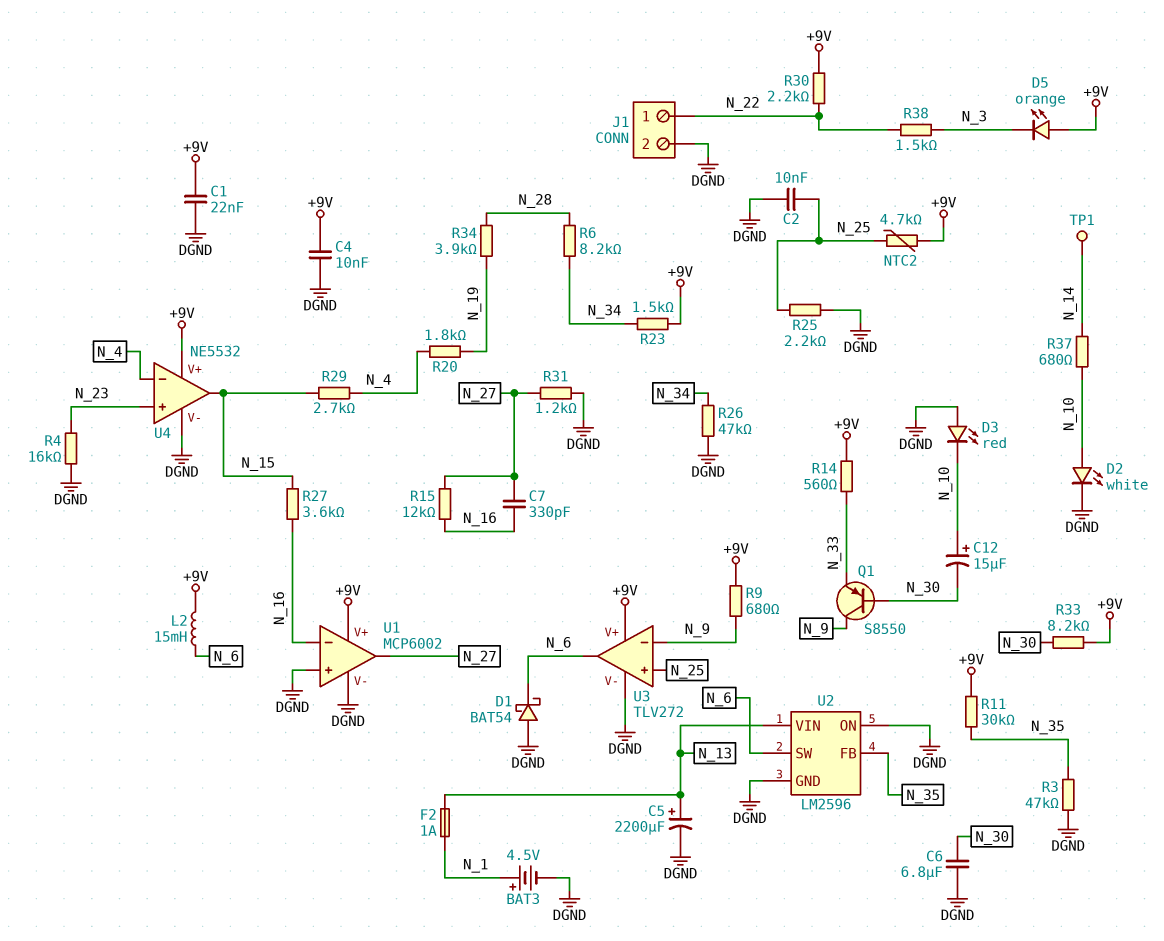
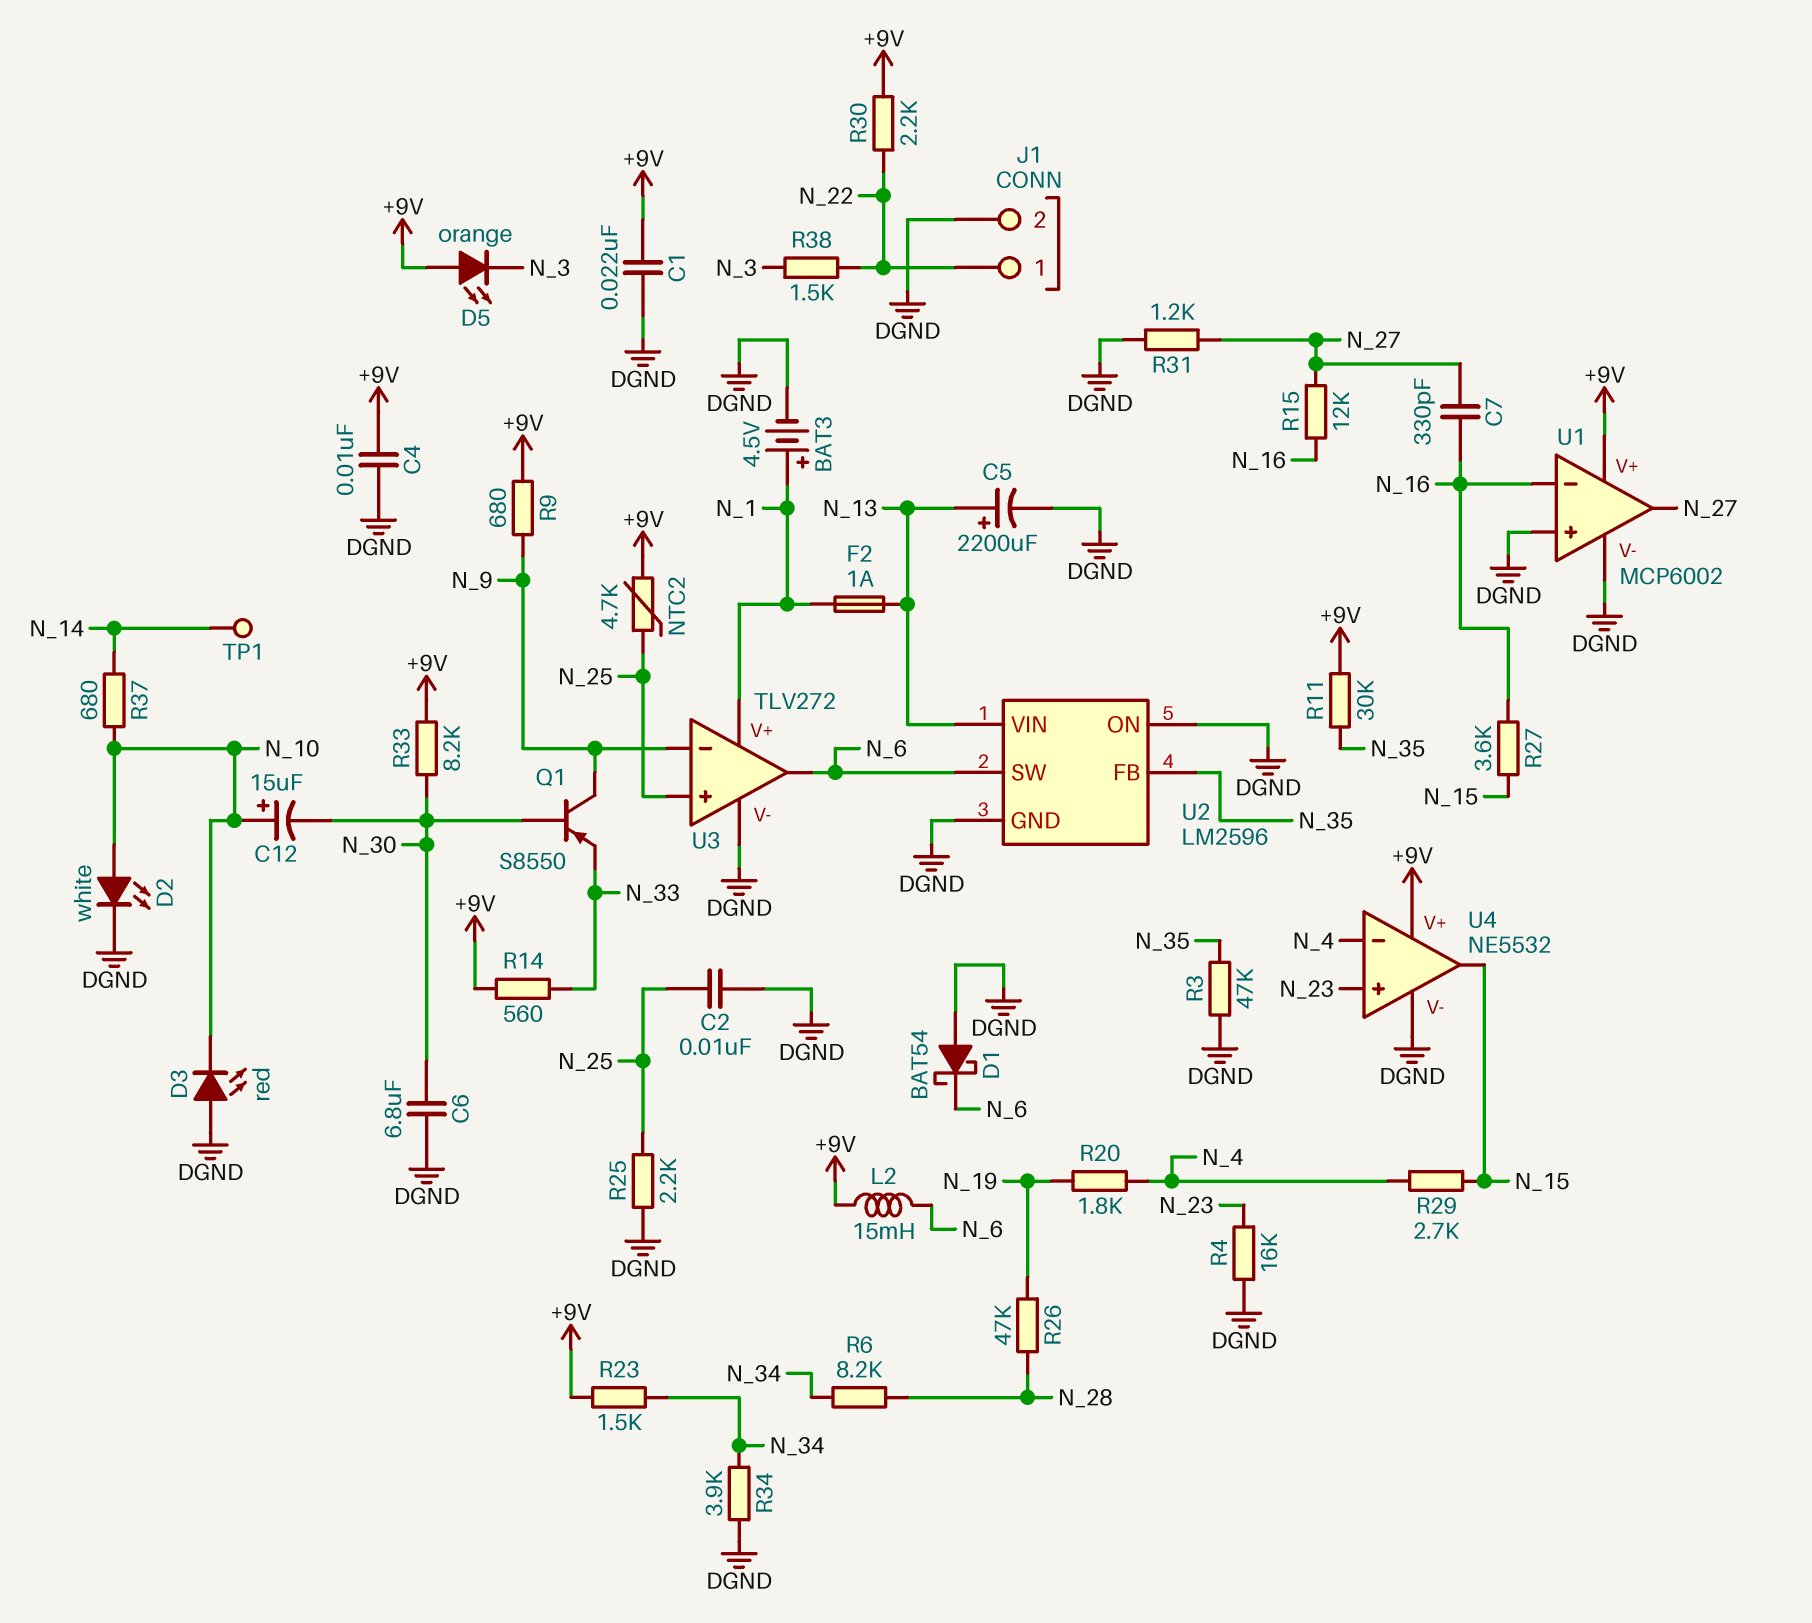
R26: 47k (DGND, N_34) -> 47k (N_19, N_28)
R34: 3.9k (N_19, N_28) -> 3.9k (DGND, N_34)
U3 pin V+: +9V -> N_1

